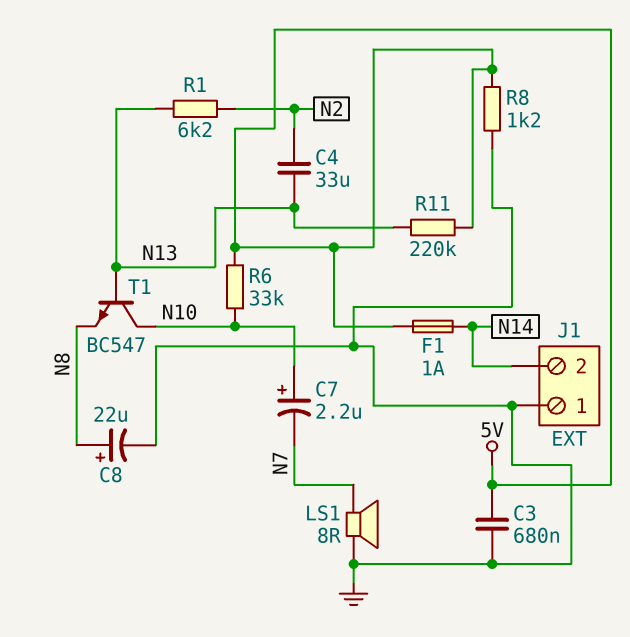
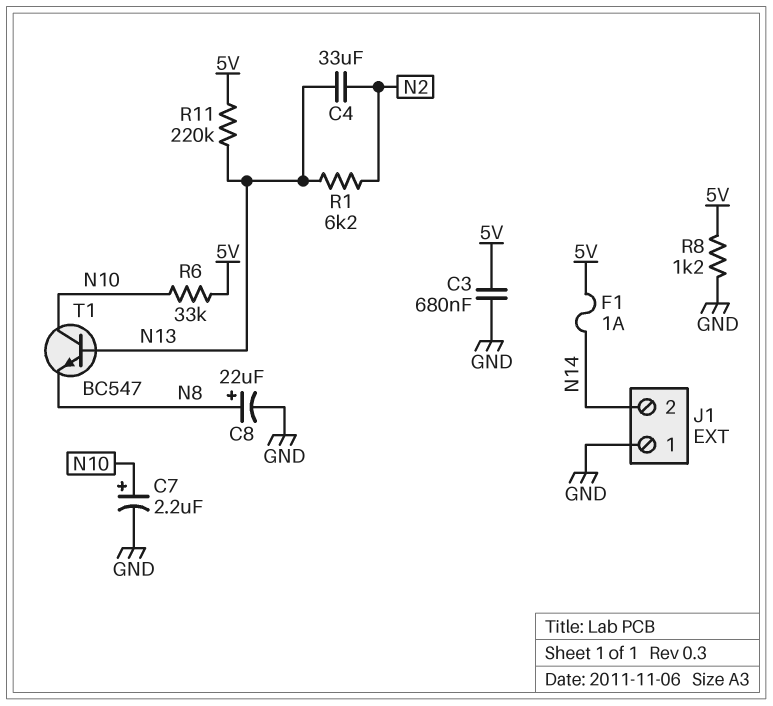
C7: 2.2uF (plus N10, minus N7) -> 2.2uF (plus N10, minus GND)
LS1: speaker 8R (GND, N7) -> none

